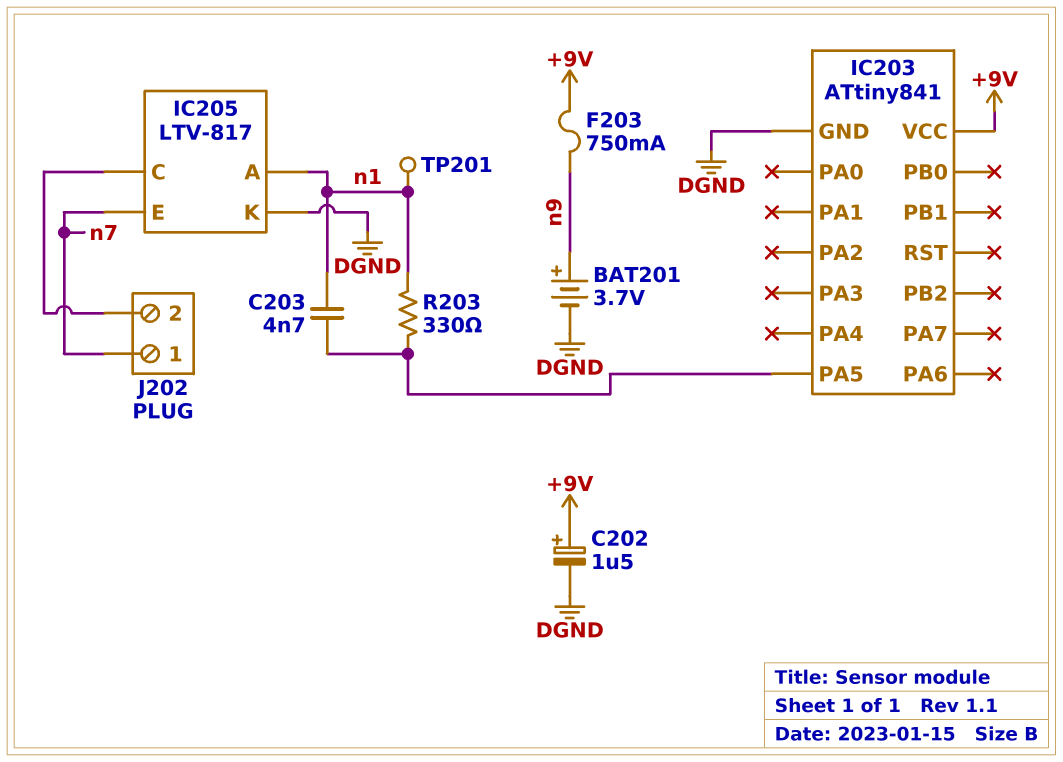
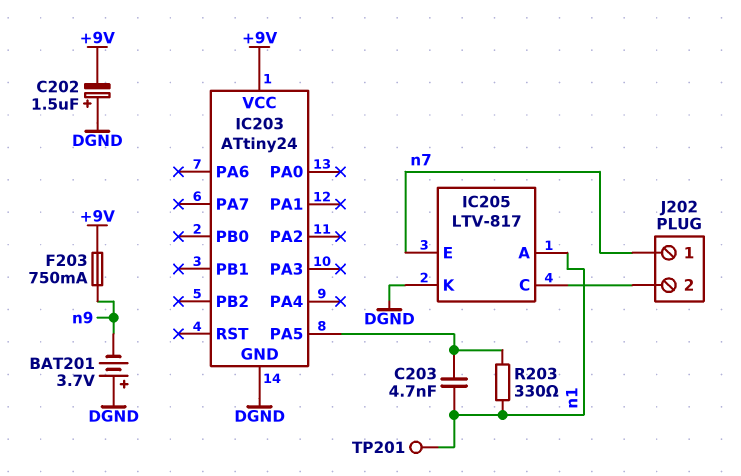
BAT201: 3.7V (plus n9, minus DGND) -> 3.7V (plus DGND, minus n9)
C202: 1.5uF (plus +9V, minus DGND) -> 1.5uF (plus DGND, minus +9V)
IC203: ATtiny841 -> ATtiny24

